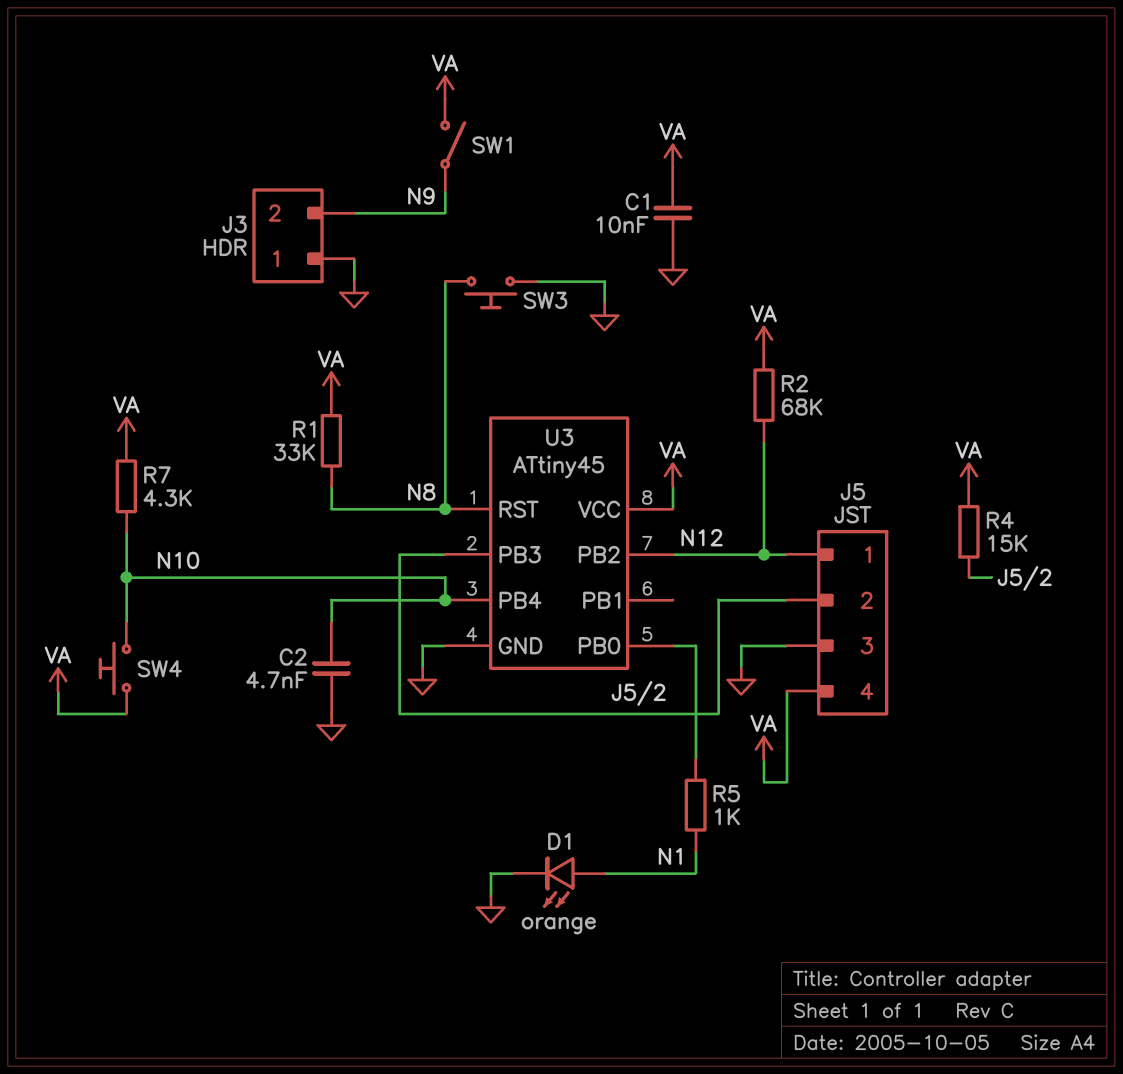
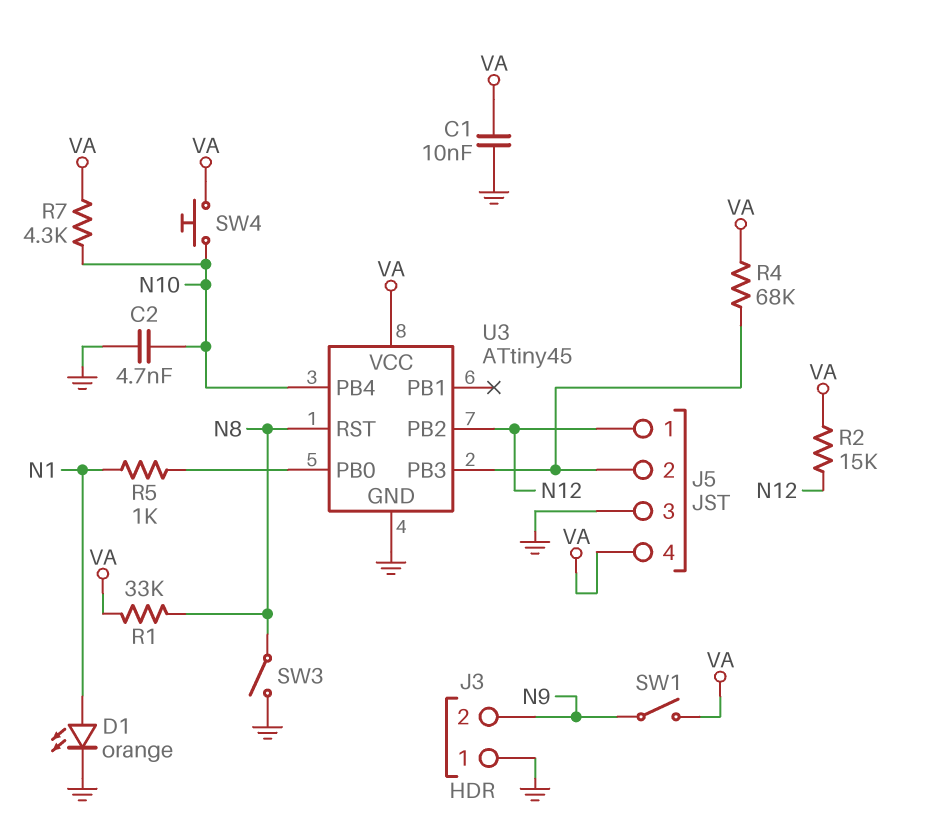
R2: 68k (N12, VA) -> 15k (N12, VA)
R4: 15k (J5/2, VA) -> 68k (J5/2, VA)
SW3: button (GND, N8) -> switch (GND, N8)

